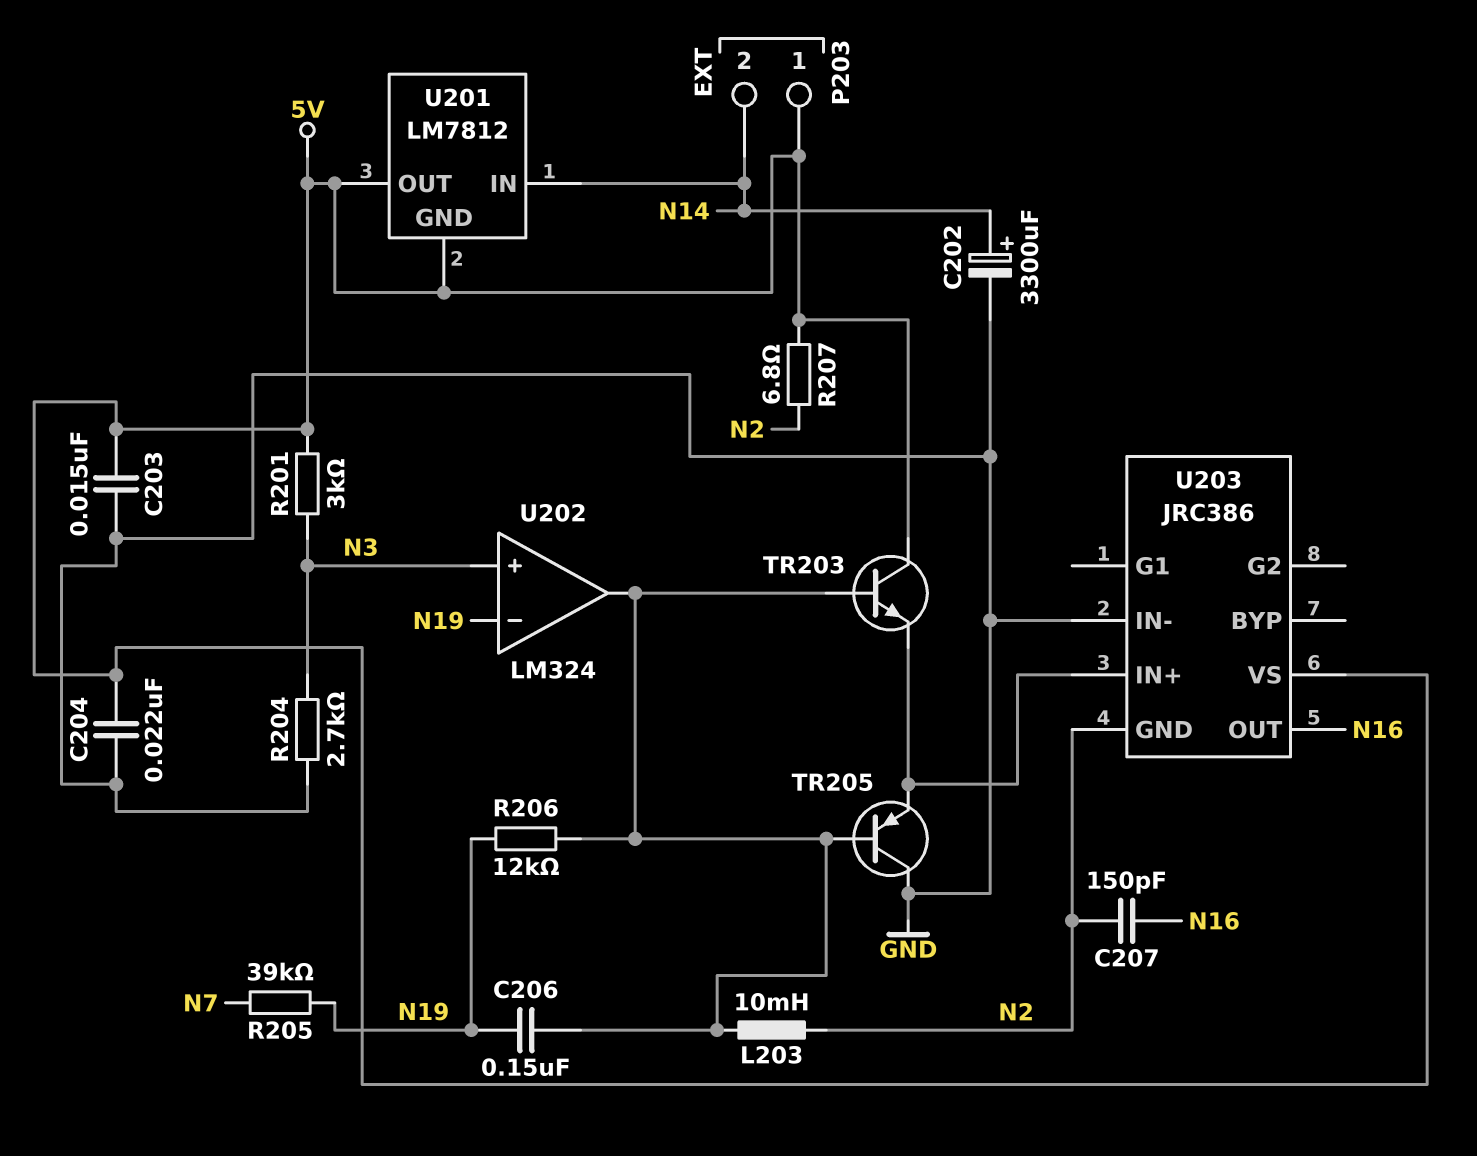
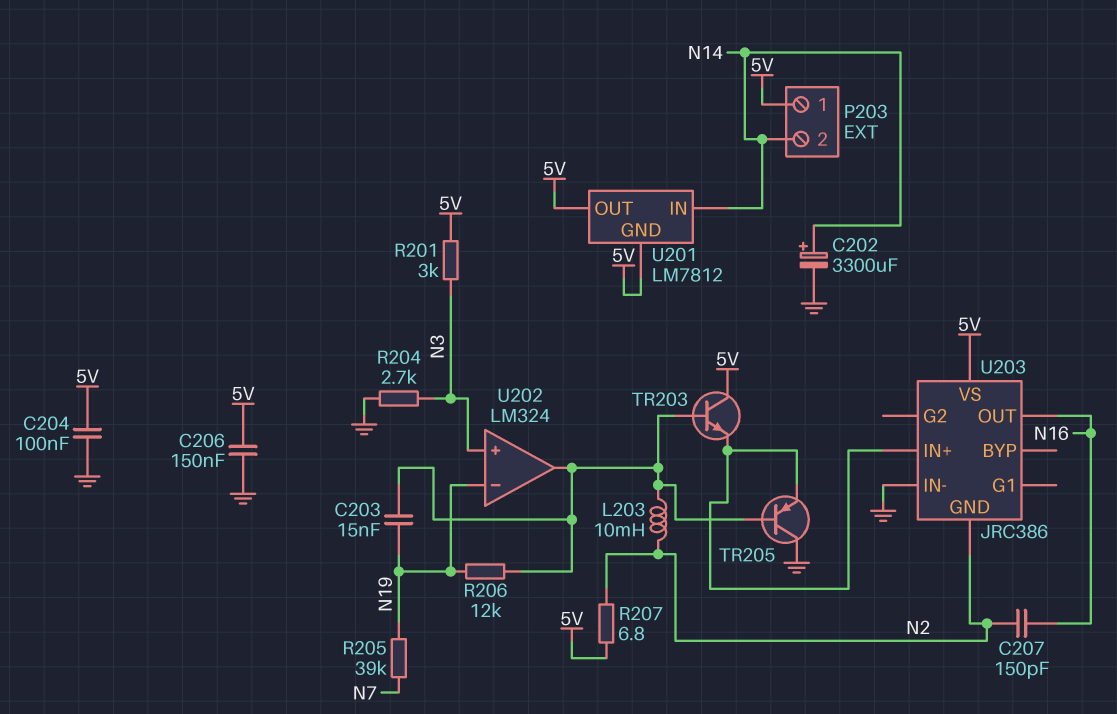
C203: 15nF (5V, GND) -> 15nF (N19, U202/out)
C204: 22nF (5V, GND) -> 100nF (5V, GND)
C206: 150nF (N19, U202/out) -> 150nF (5V, GND)

